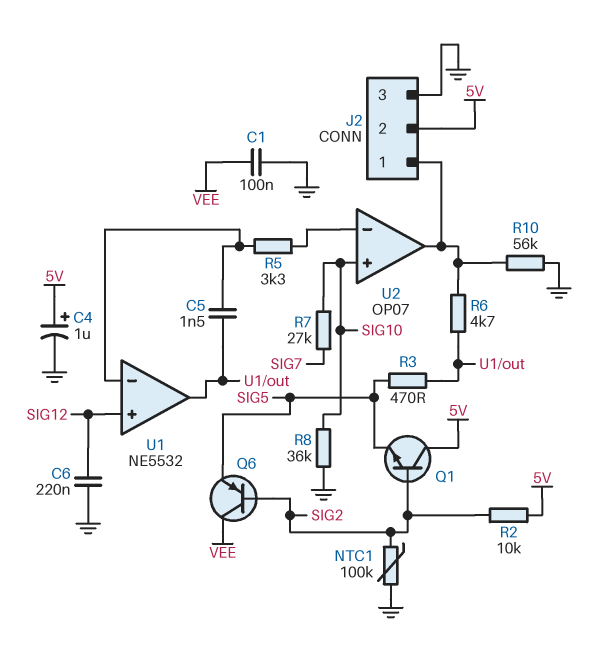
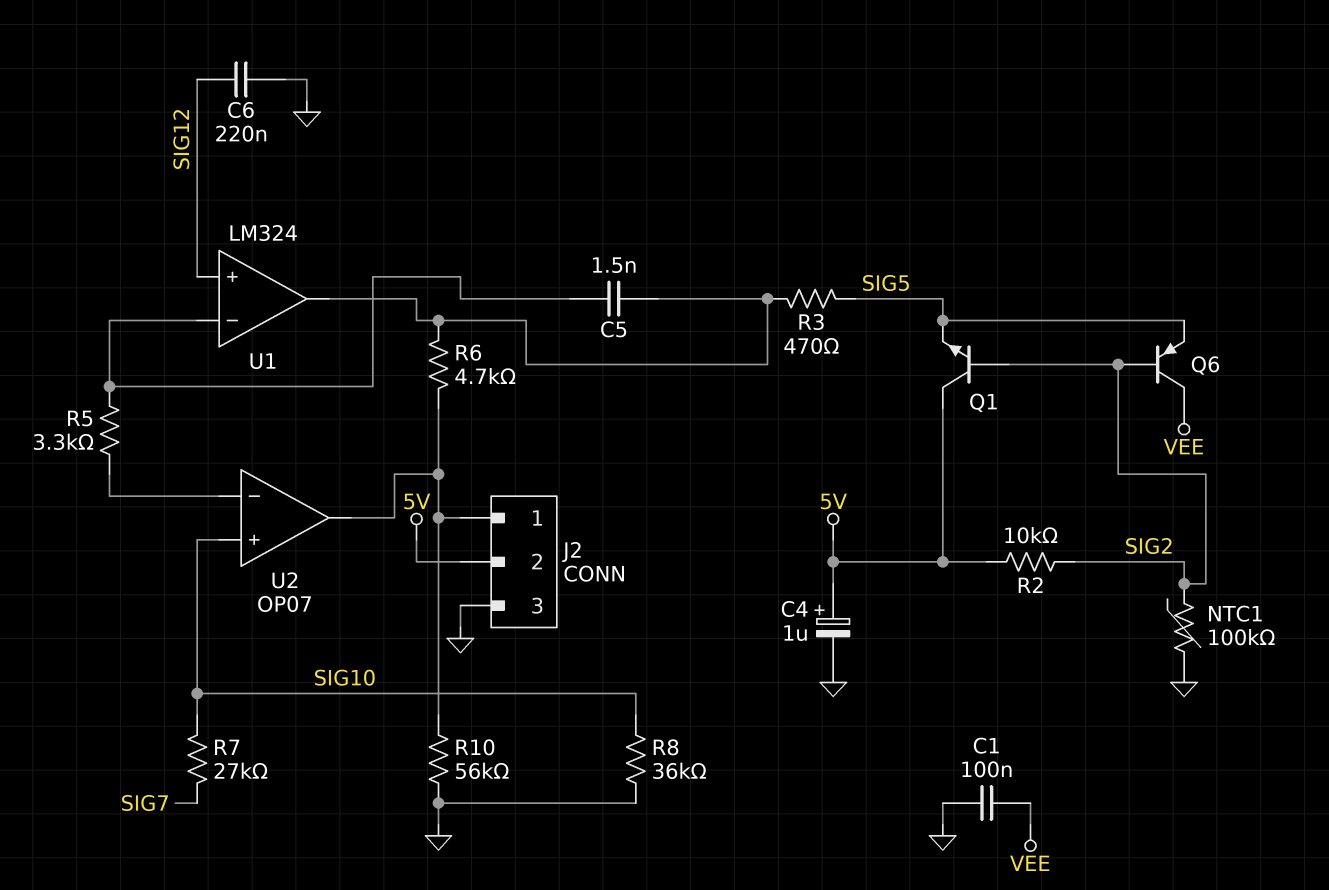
U1: NE5532 -> LM324

